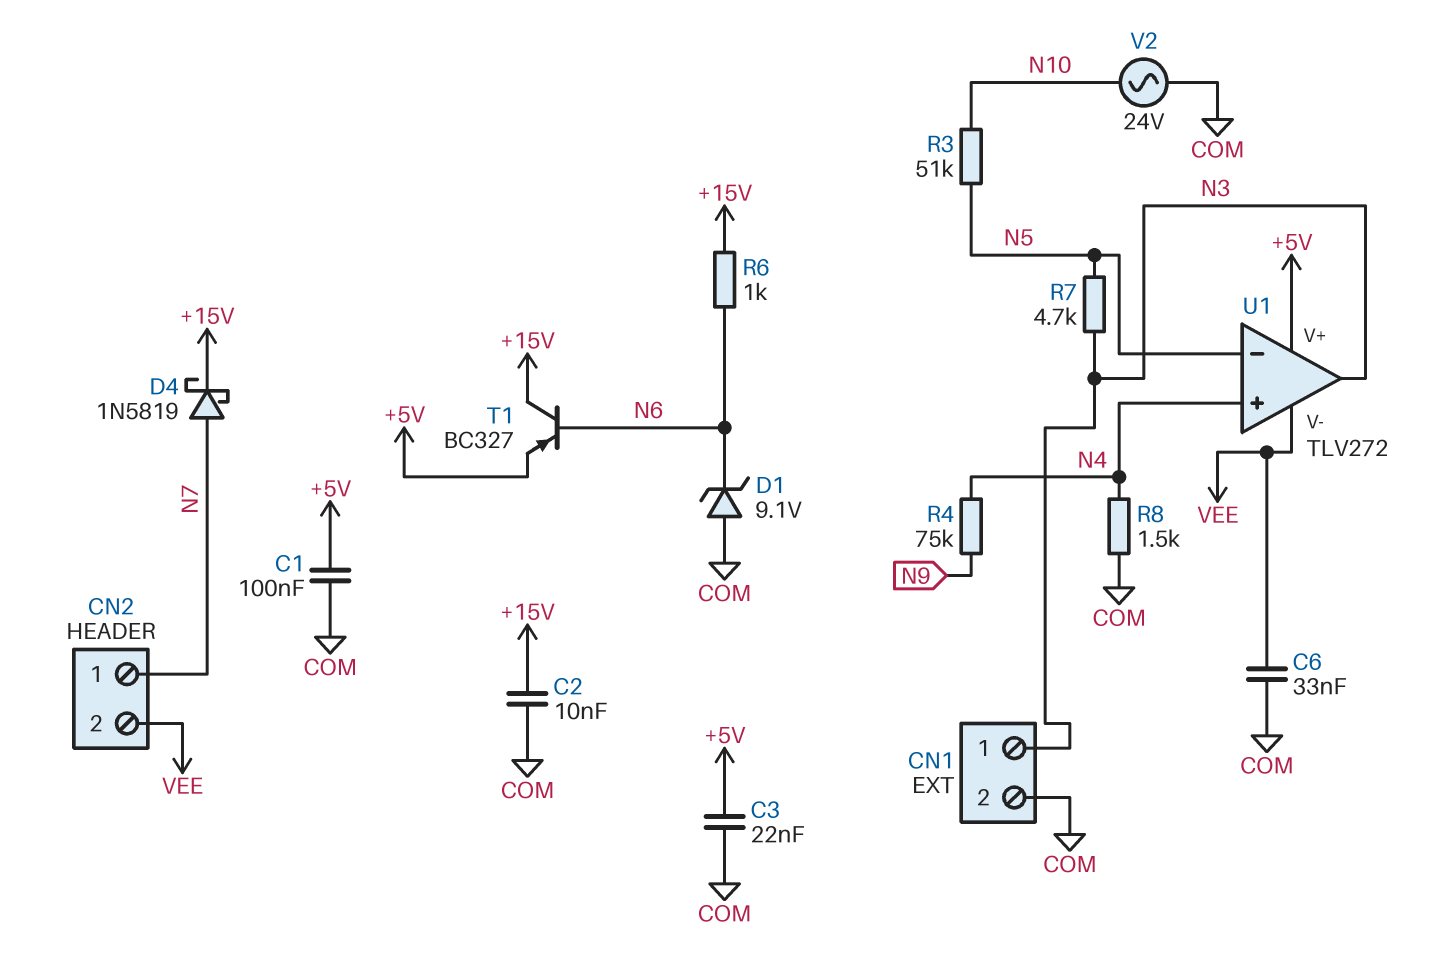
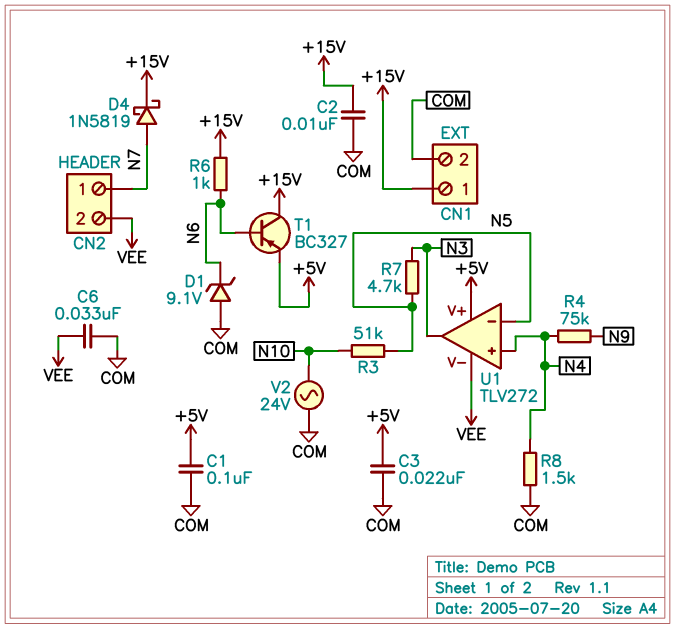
CN1 pin 1: N3 -> +15V

